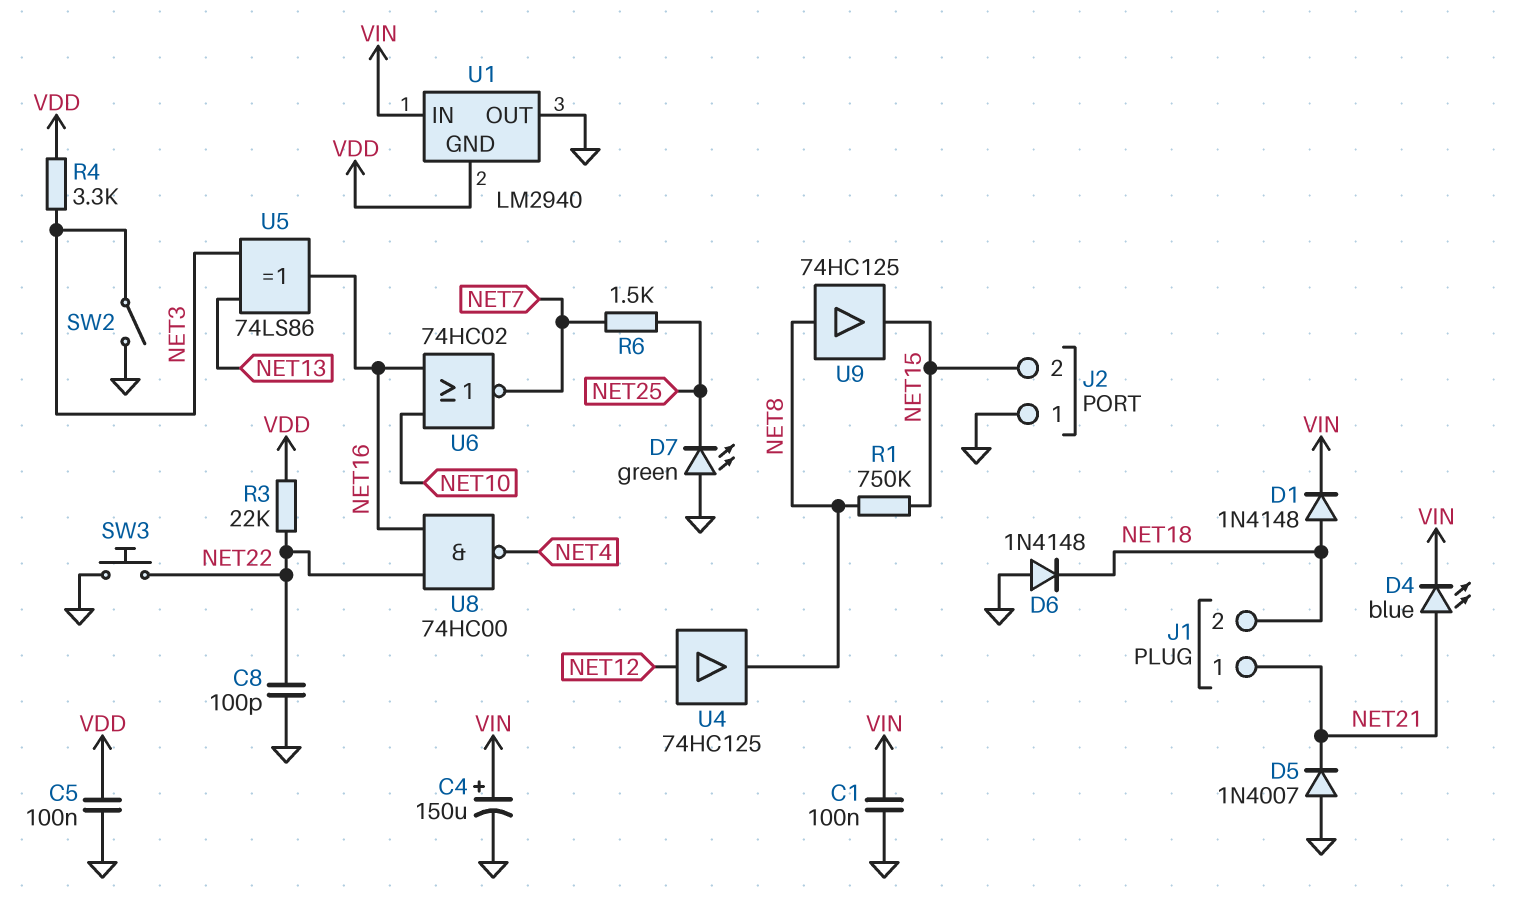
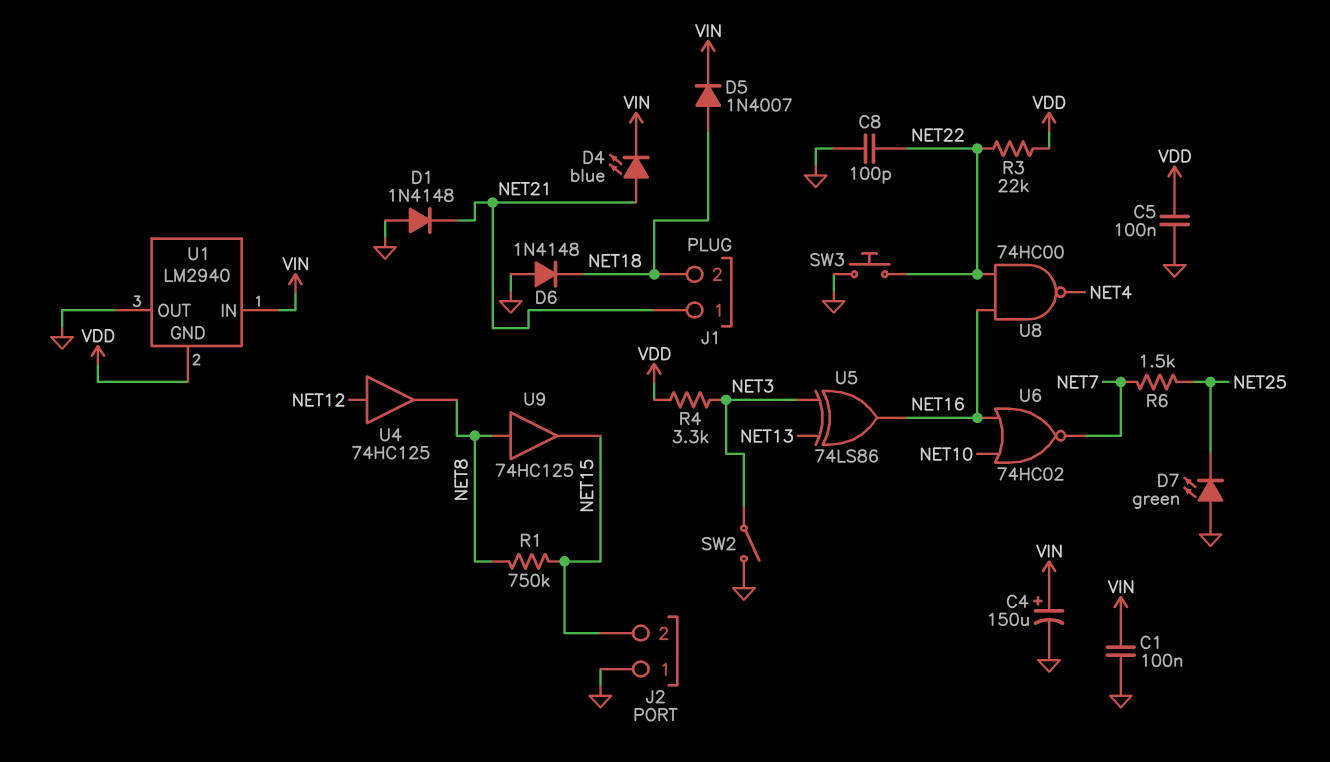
D1: diode 1N4148 (A NET18, K VIN) -> diode 1N4148 (A GND, K NET21)
D5: diode 1N4007 (A GND, K NET21) -> diode 1N4007 (A NET18, K VIN)

